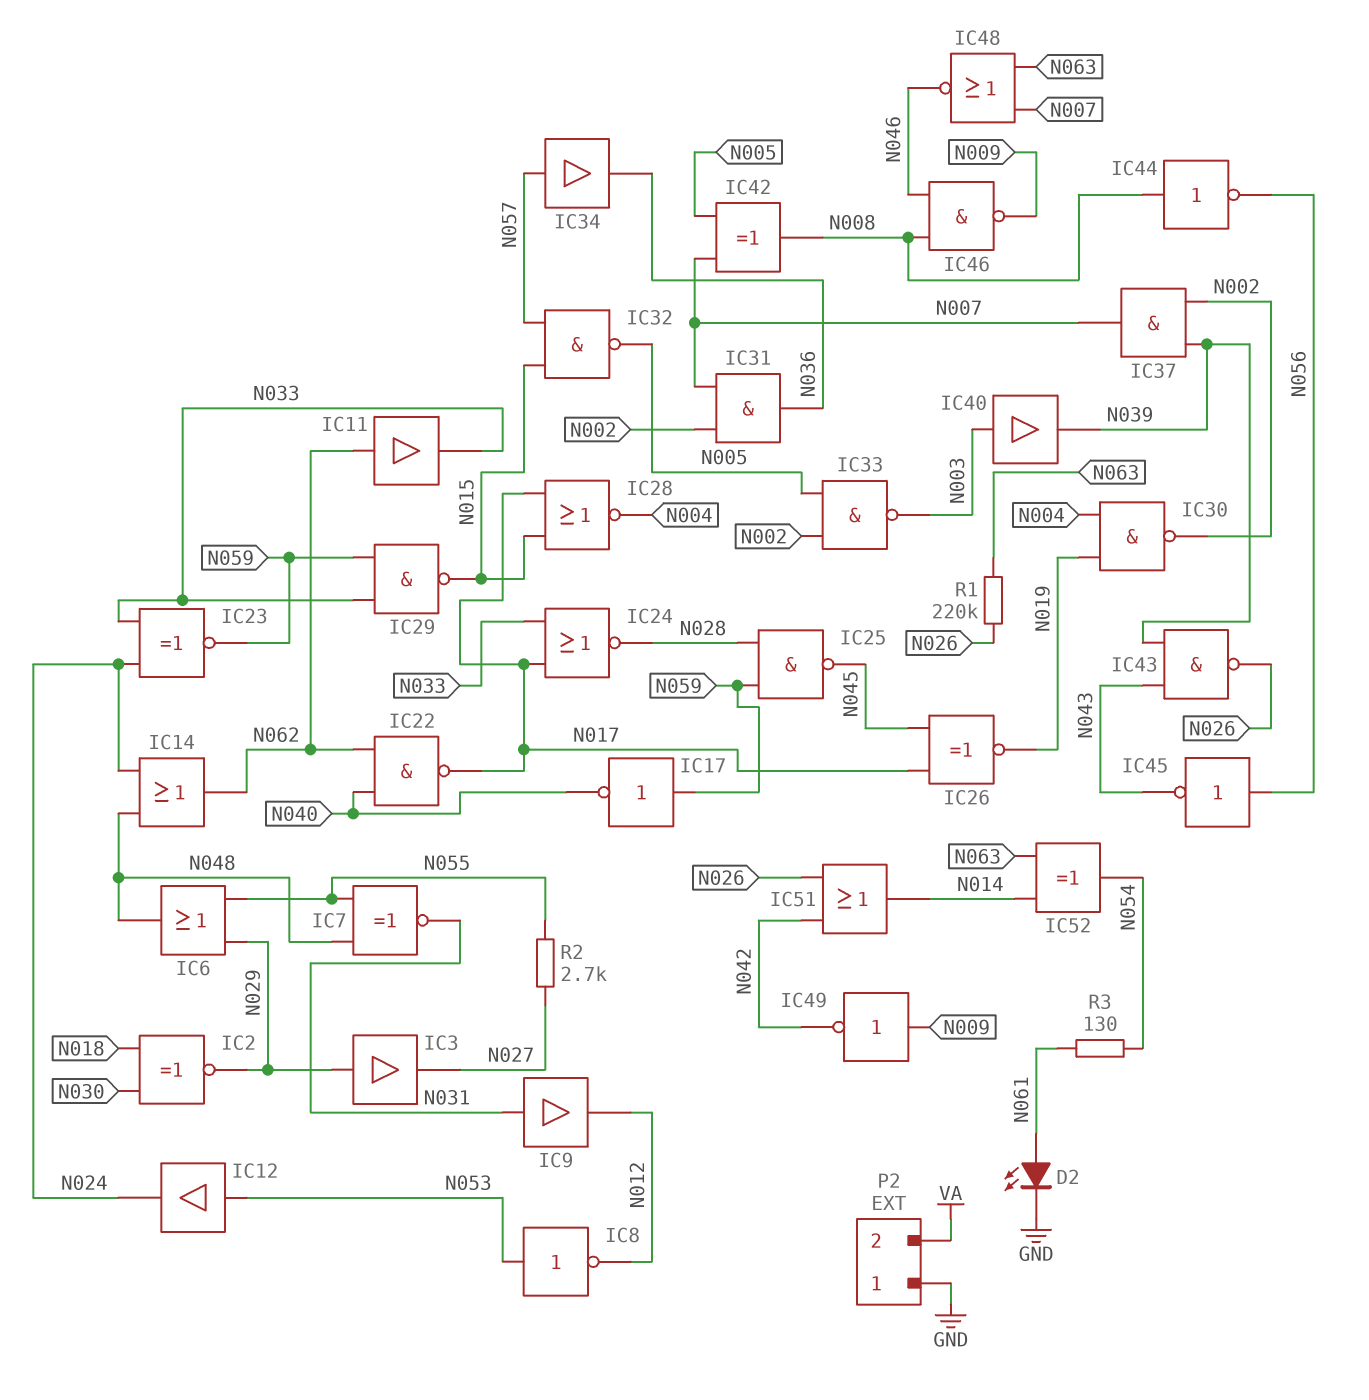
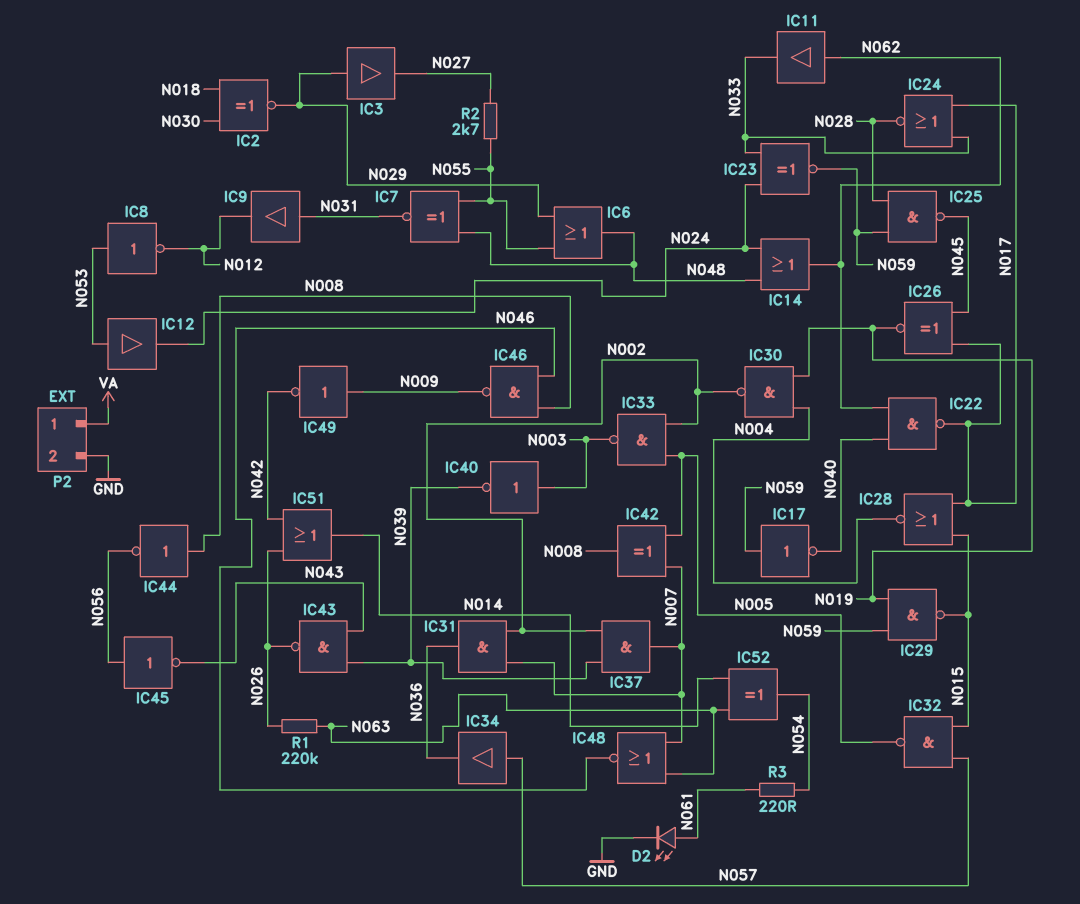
IC29: NAND (in N033, in N059, out N015) -> NAND (in N019, in N059, out N015)
IC40: buffer (in N003, out N039) -> NOT (in N003, out N039)
P2 pin 1: GND -> VA
P2 pin 2: VA -> GND
R3: 130 (N054, N061) -> 220 (N054, N061)

